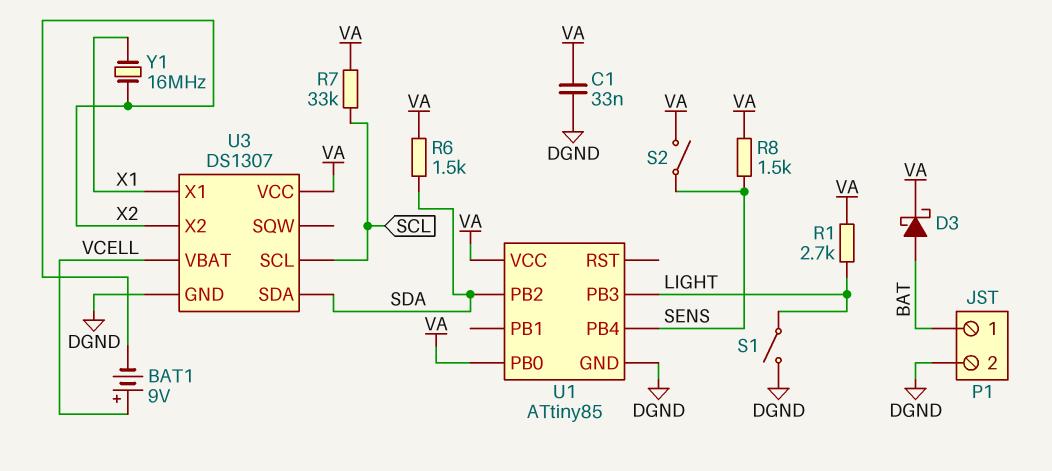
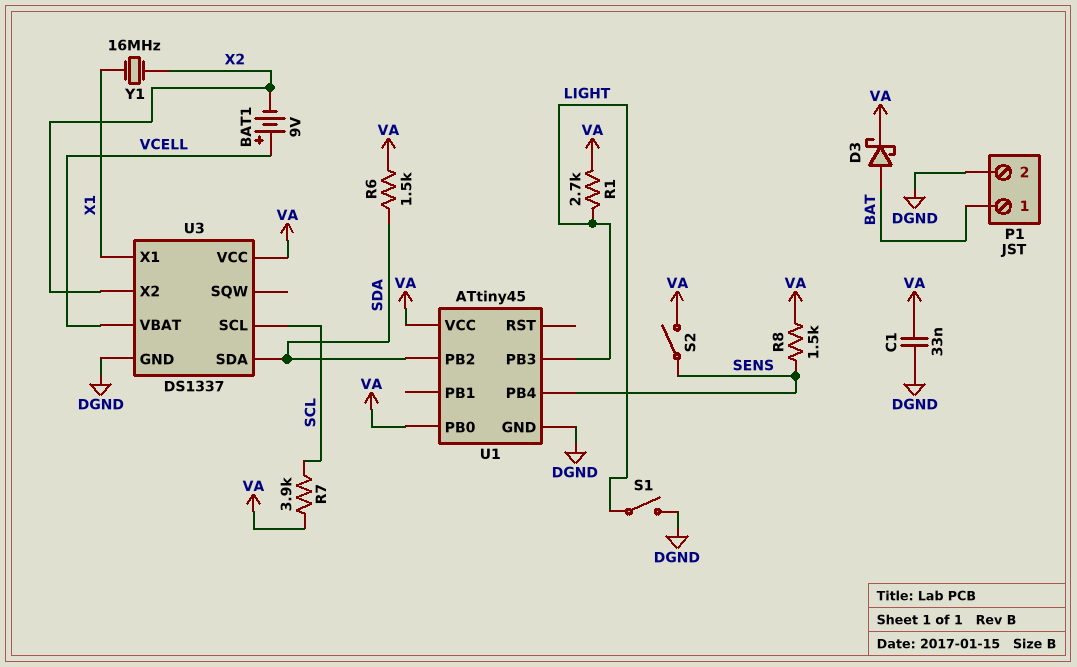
R7: 33k (SCL, VA) -> 3.9k (SCL, VA)
U1: ATtiny85 -> ATtiny45
U3: DS1307 -> DS1337

